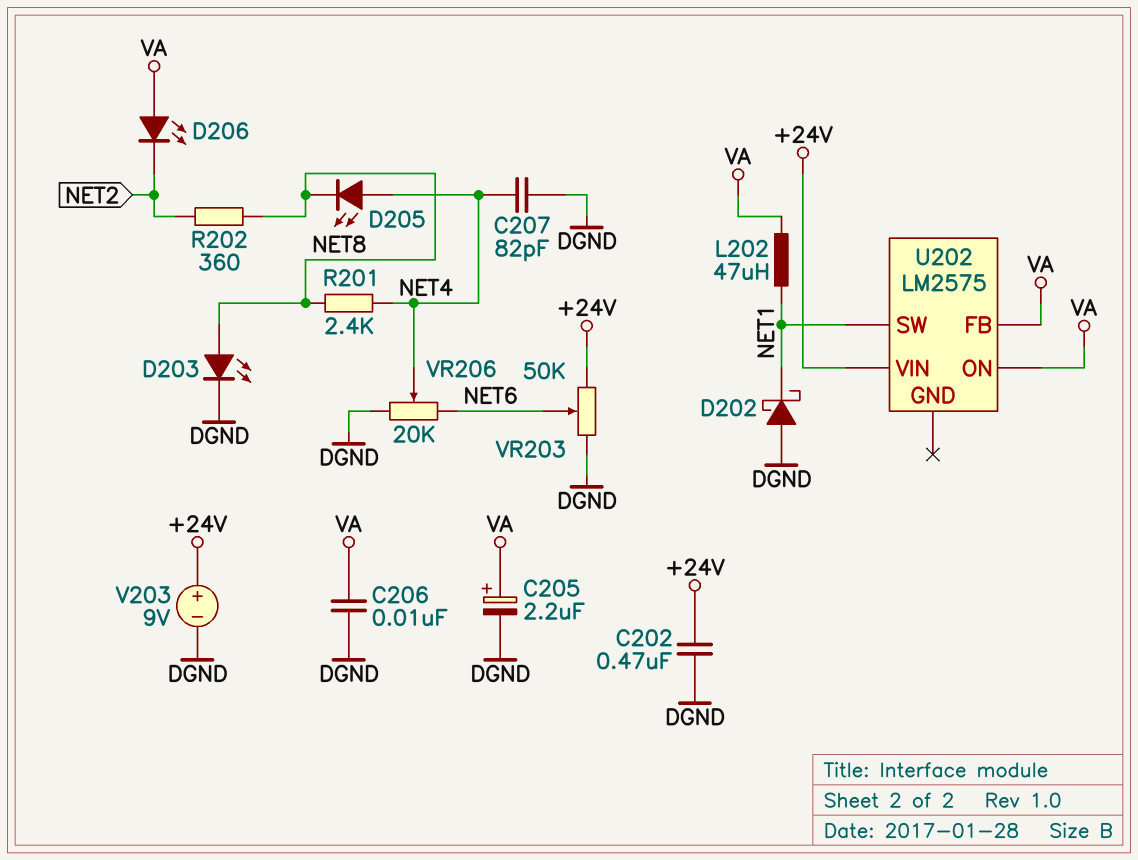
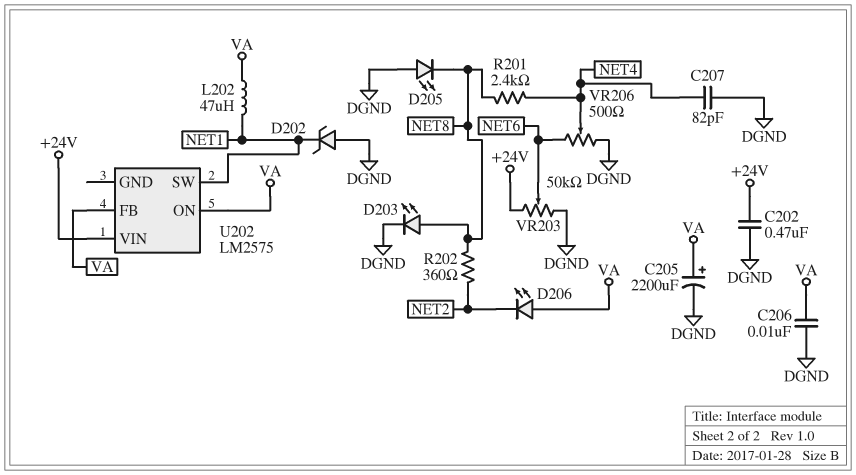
C205: 2.2uF (plus VA, minus DGND) -> 2200uF (plus VA, minus DGND)
D202: schottky (A DGND, K NET1) -> zener (A DGND, K NET1)
D205: LED (A NET4, K NET8) -> LED (A DGND, K NET8)
V203: 9V (plus +24V, minus DGND) -> none
VR206: 20k (DGND, NET6, wiper NET4) -> 500 (DGND, NET6, wiper NET4)

